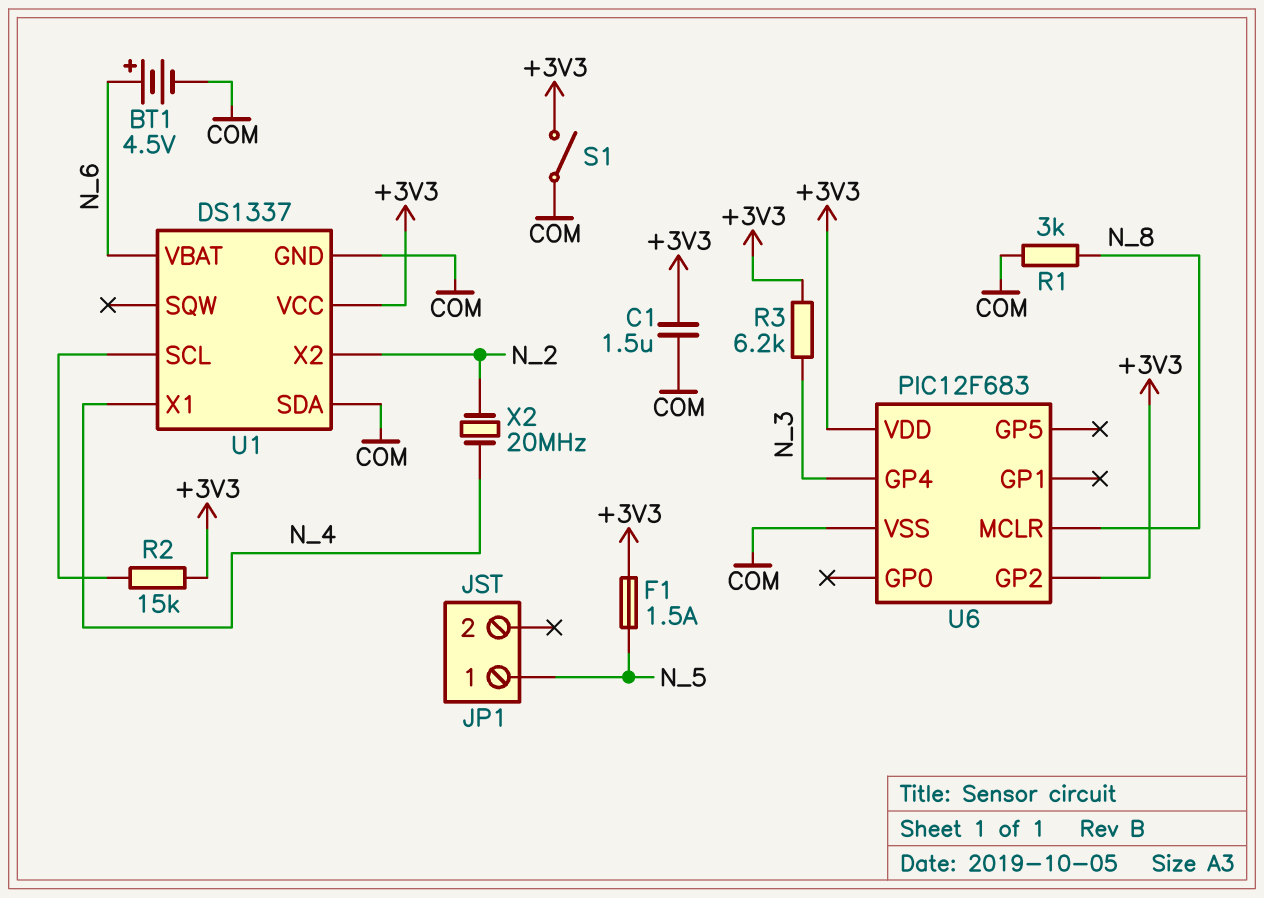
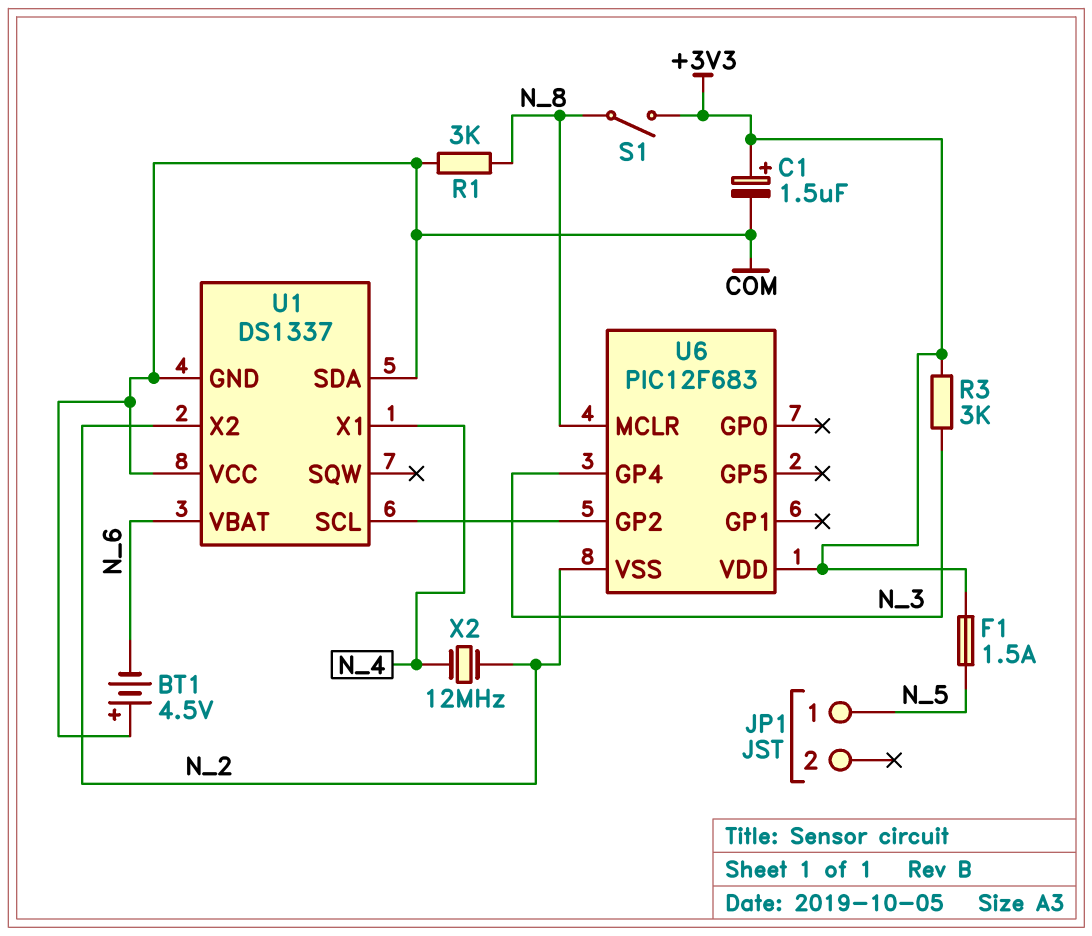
BT1: 4.5V (plus N_6, minus COM) -> 4.5V (plus COM, minus N_6)
C1: 1.5uF (+3V3, COM) -> 1.5uF (plus +3V3, minus COM)
R2: 15k (+3V3, U1/SCL) -> none
R3: 6.2k (+3V3, N_3) -> 3k (+3V3, N_3)
S1: switch (+3V3, COM) -> switch (+3V3, N_8)
U1 pin VCC: +3V3 -> COM
U6 pin GP2: +3V3 -> U1/SCL
U6 pin VSS: COM -> N_2
X2: 20MHz (N_2, N_4) -> 12MHz (N_2, N_4)

